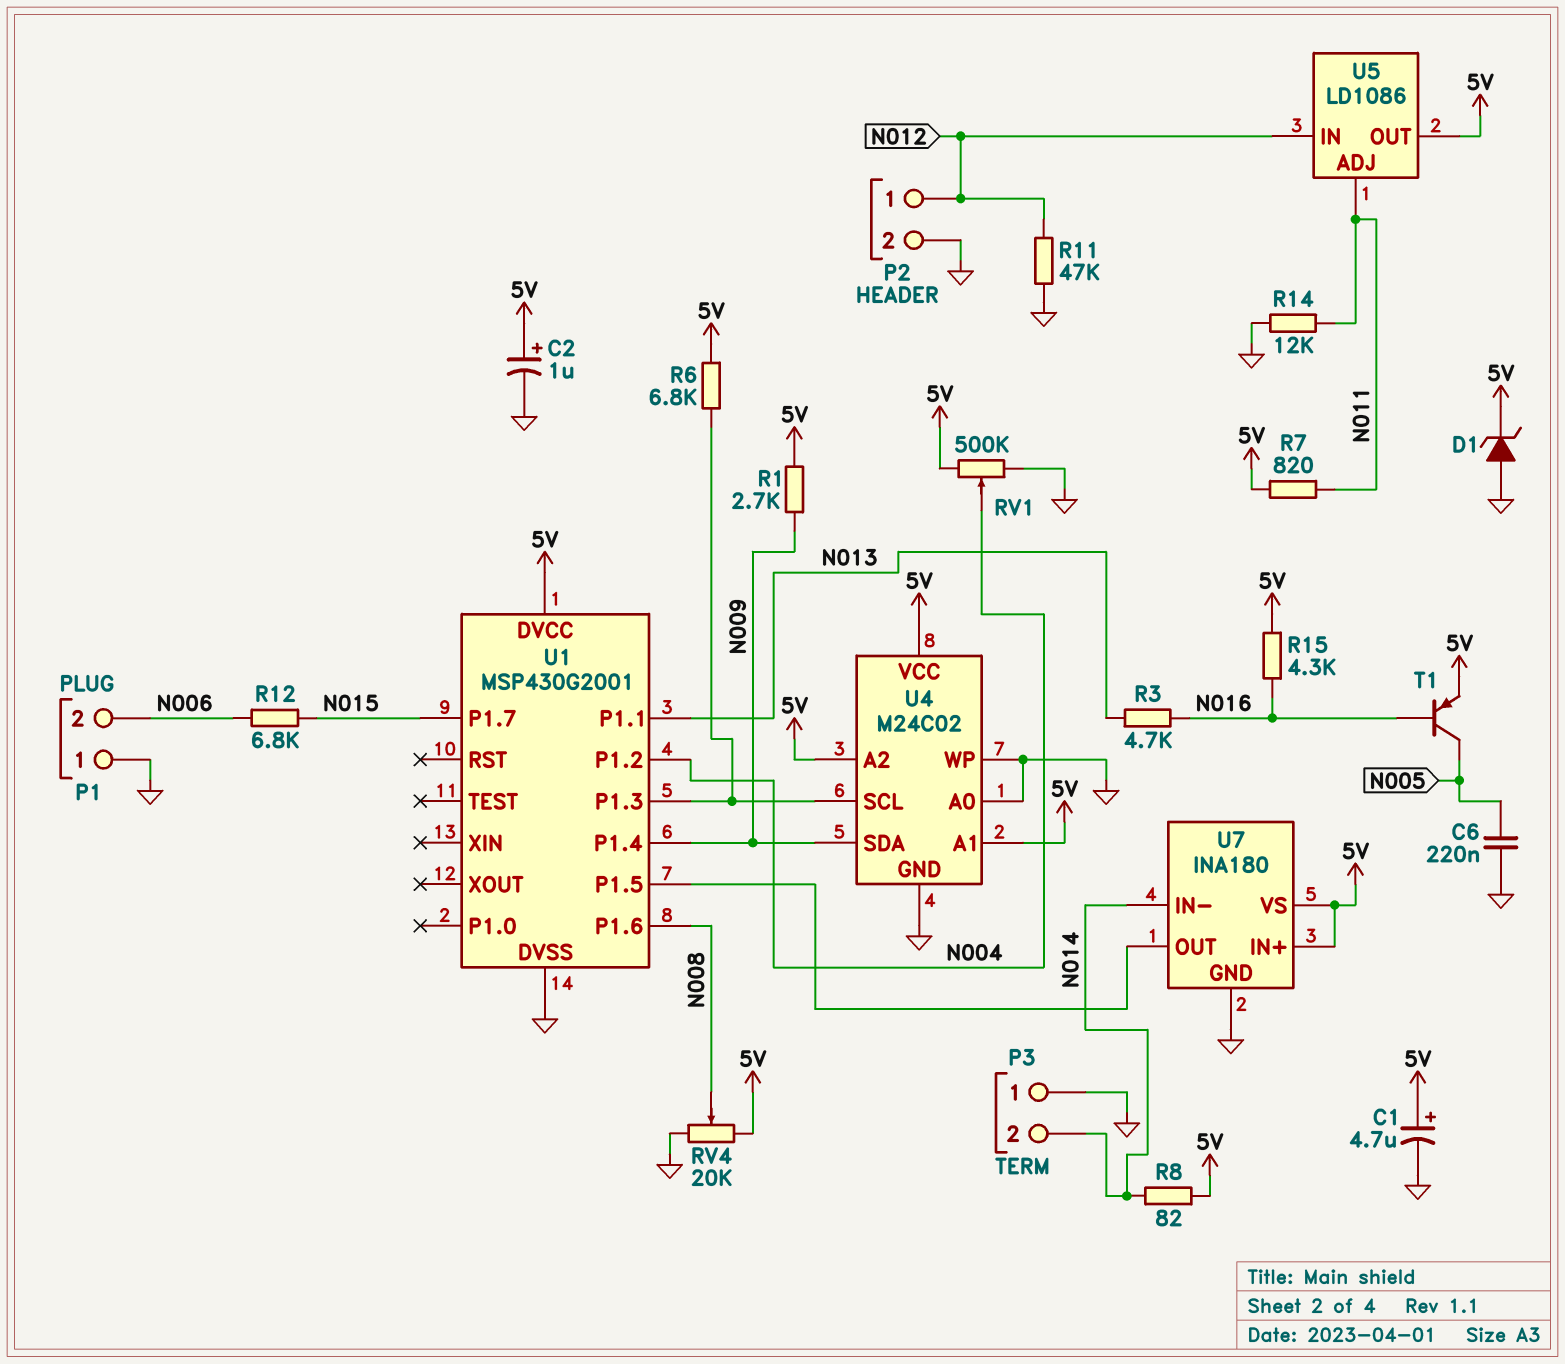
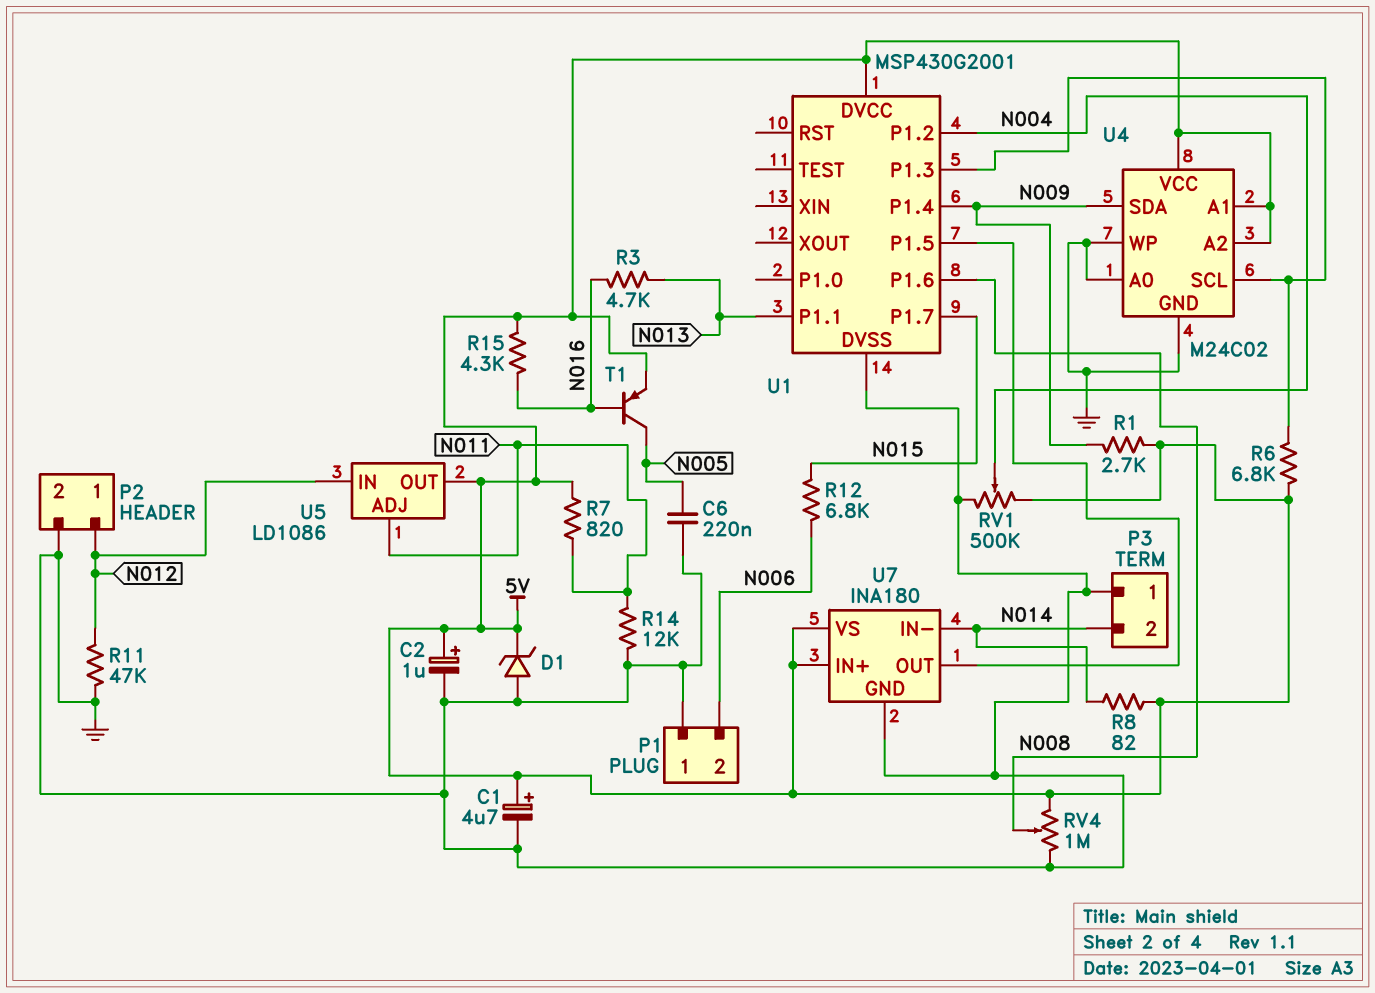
RV4: 20k (5V, GND, wiper N008) -> 1M (5V, GND, wiper N008)

